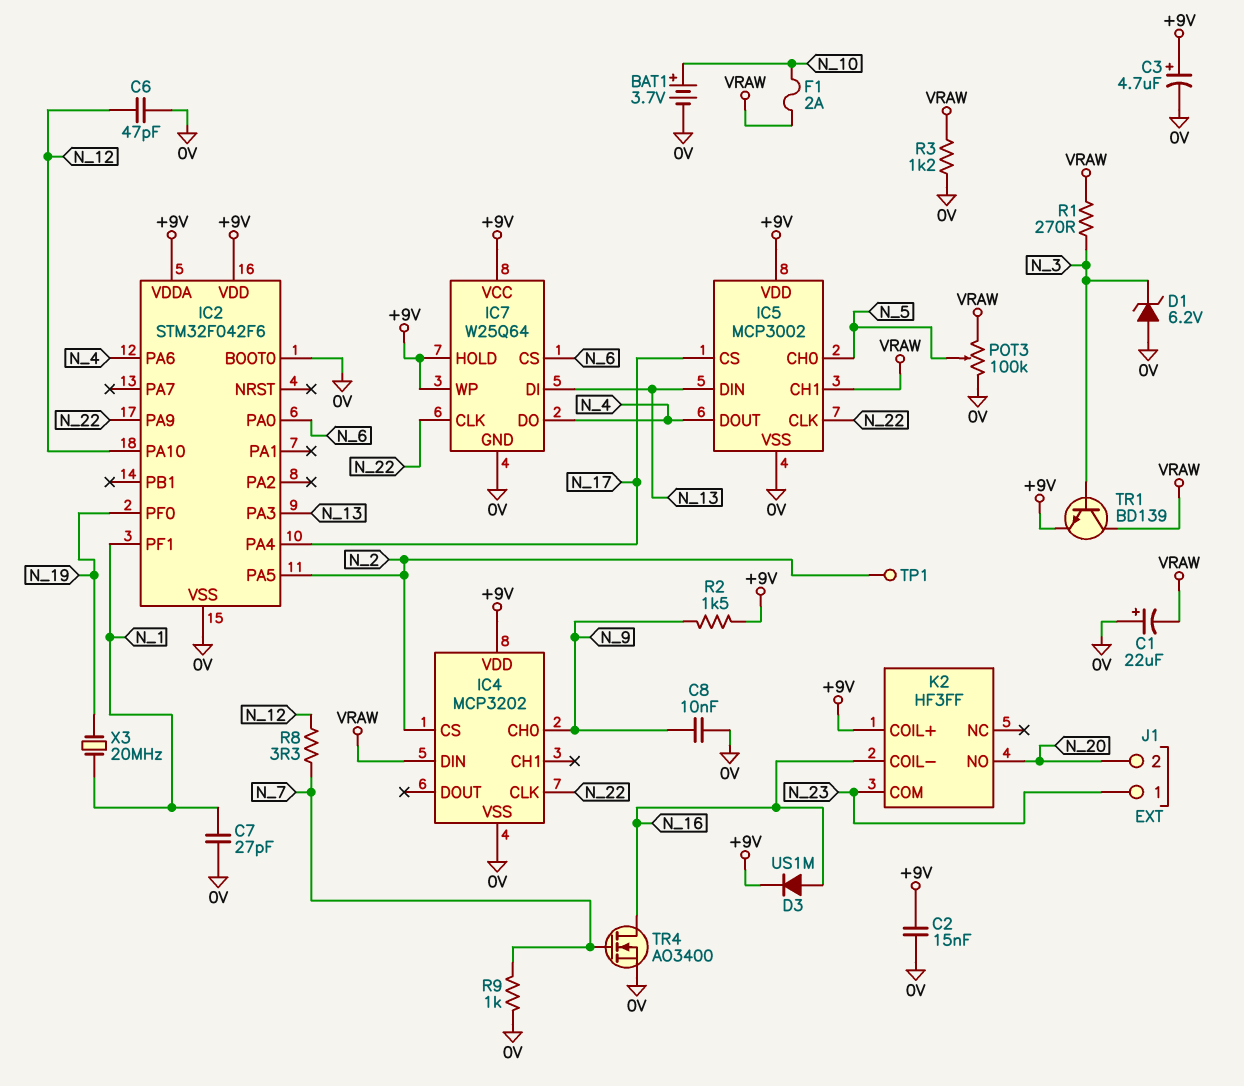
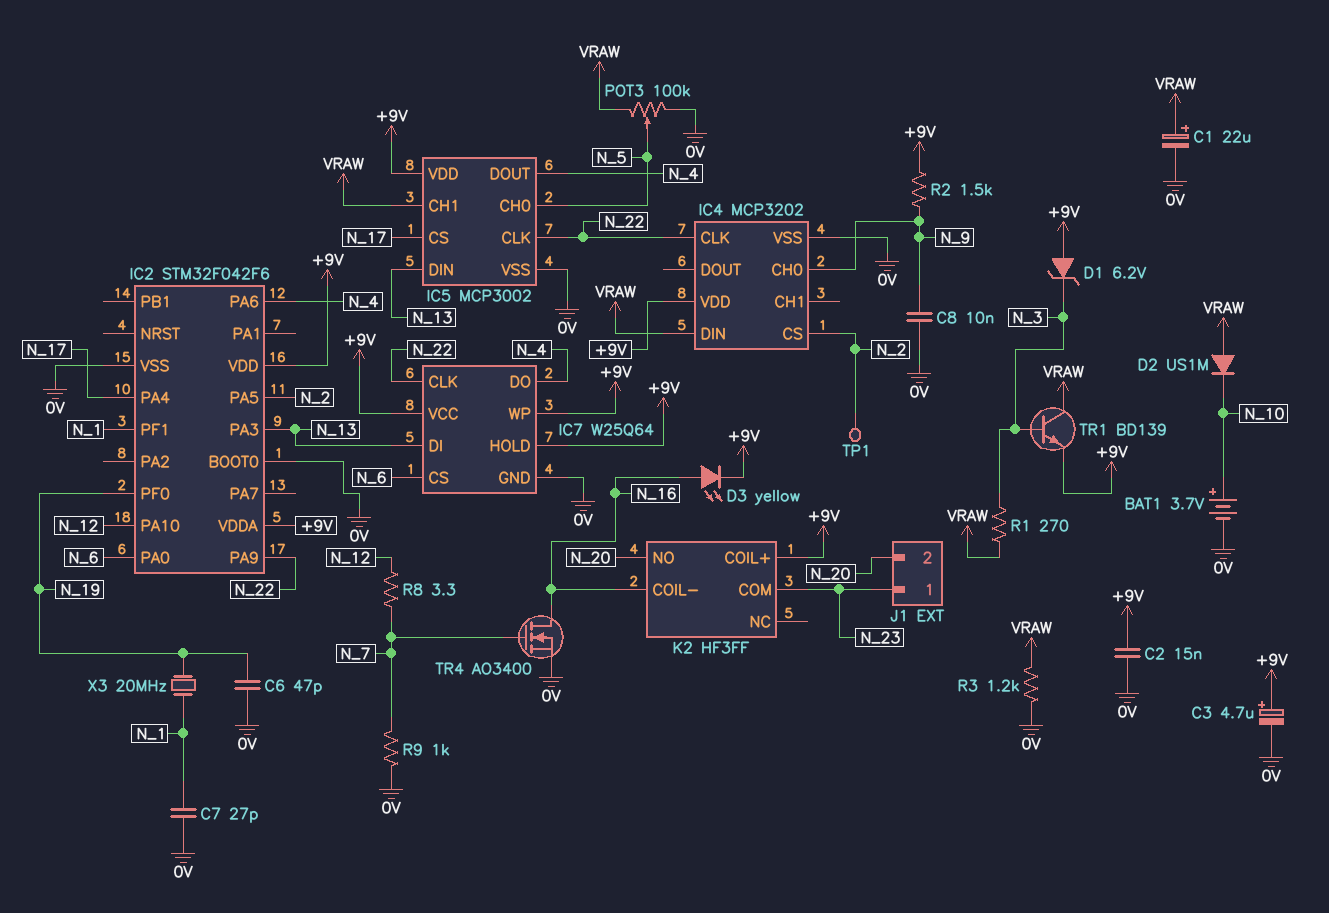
C1: 22uF (plus 0V, minus VRAW) -> 22uF (plus VRAW, minus 0V)
C6: 47pF (0V, N_12) -> 47pF (0V, N_19)
D1: zener 6.2V (A 0V, K N_3) -> zener 6.2V (A +9V, K N_3)
D2: none -> diode US1M (A VRAW, K N_10)
D3: diode US1M (A N_16, K +9V) -> LED yellow (A N_16, K +9V)
F1: 2A (N_10, VRAW) -> none

